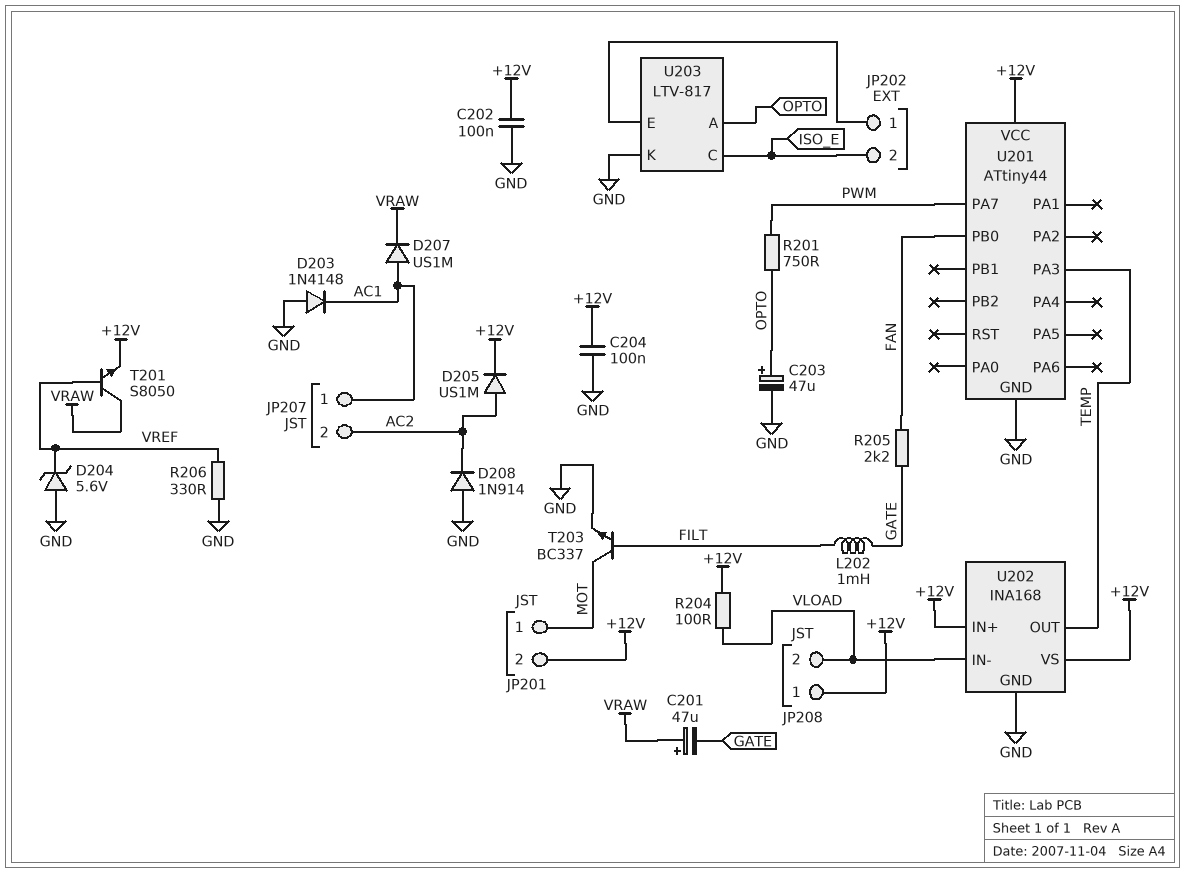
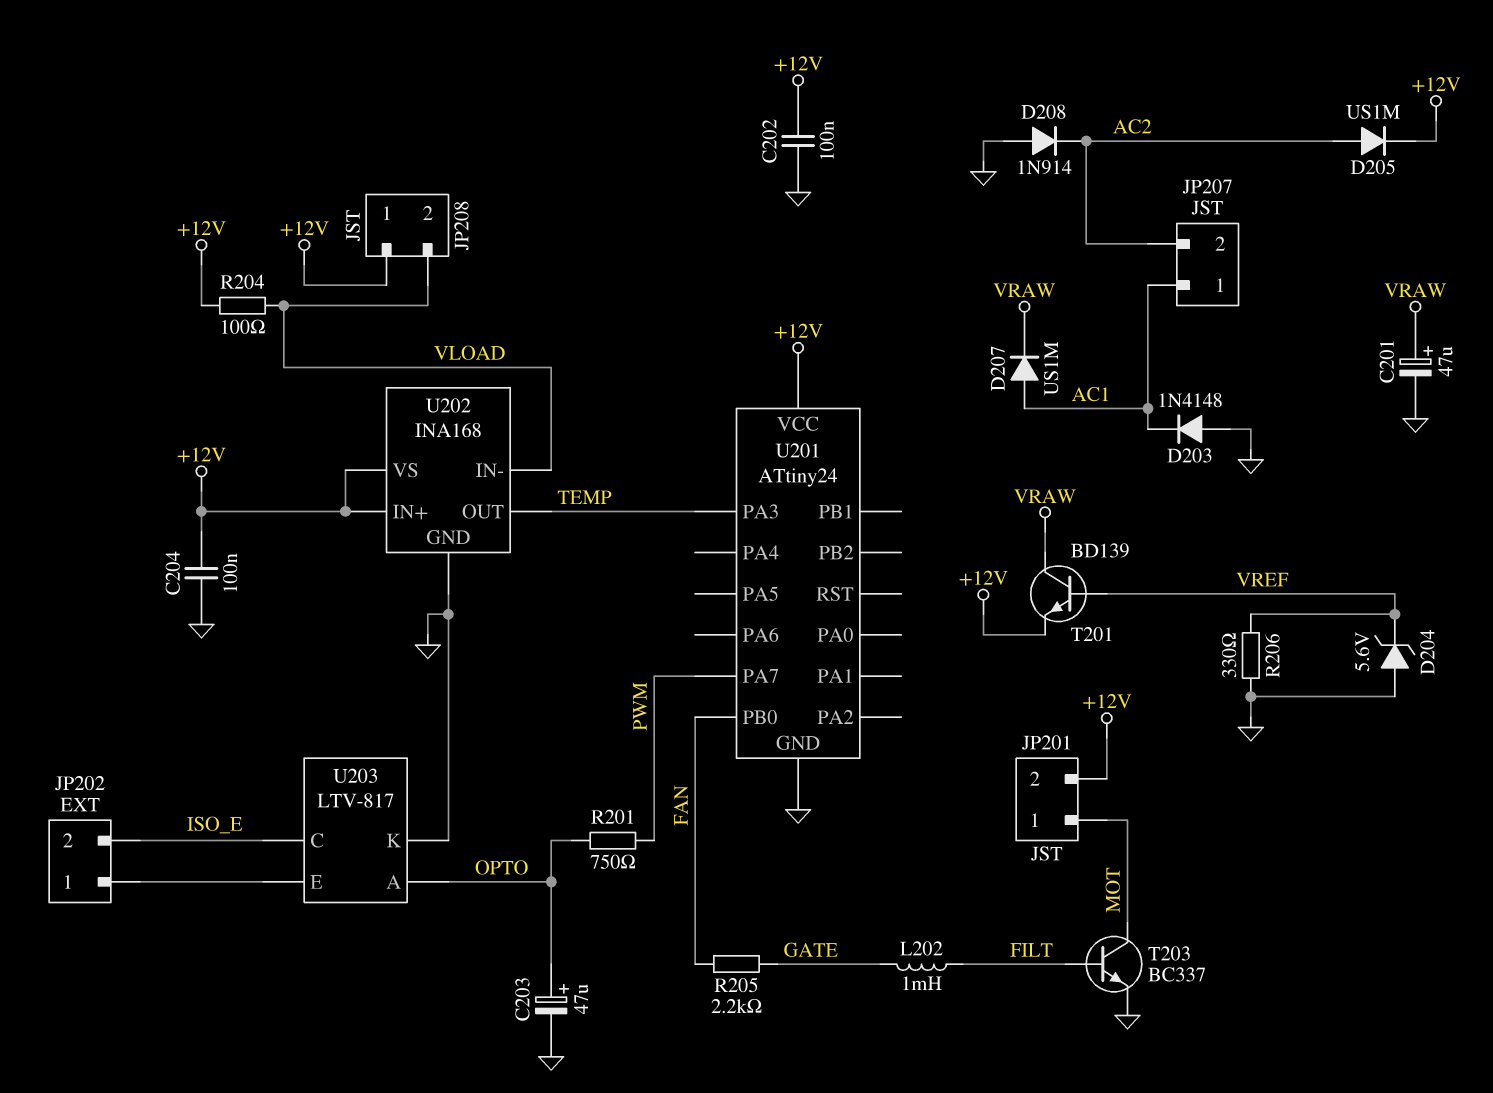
C201: 47uF (plus VRAW, minus GATE) -> 47uF (plus VRAW, minus GND)
T201: NPN S8050 (B VREF, C VRAW, E +12V) -> NPN BD139 (B VREF, C VRAW, E +12V)
U201: ATtiny44 -> ATtiny24

